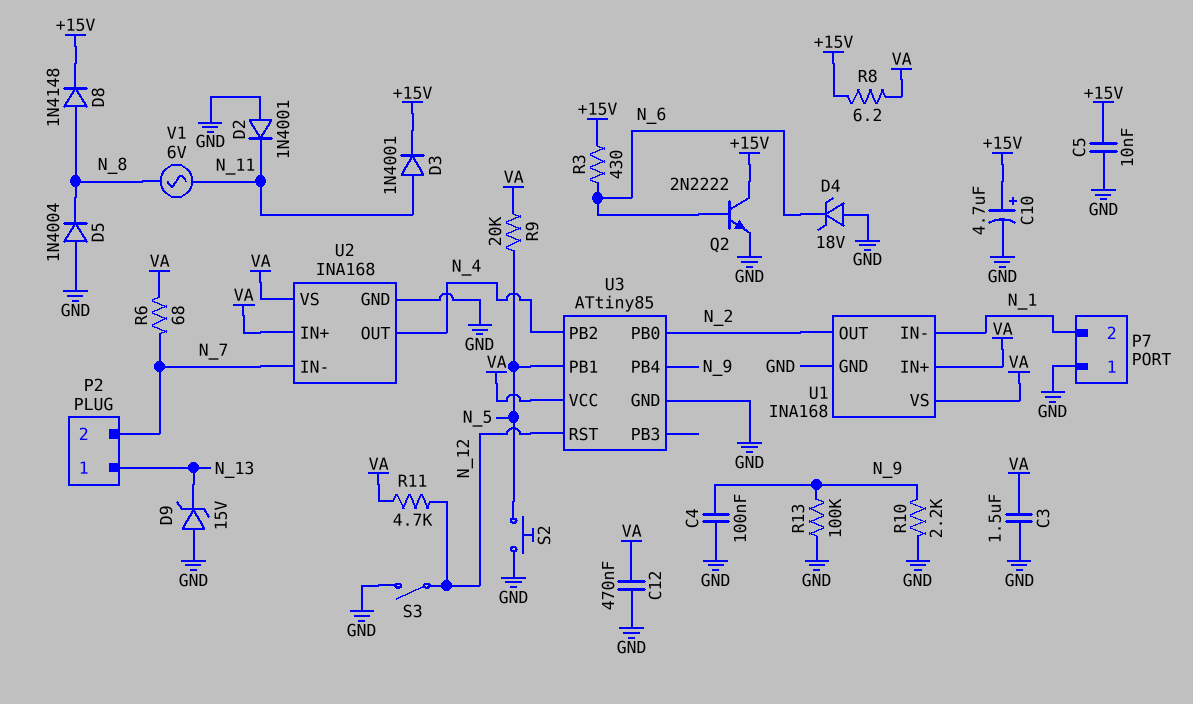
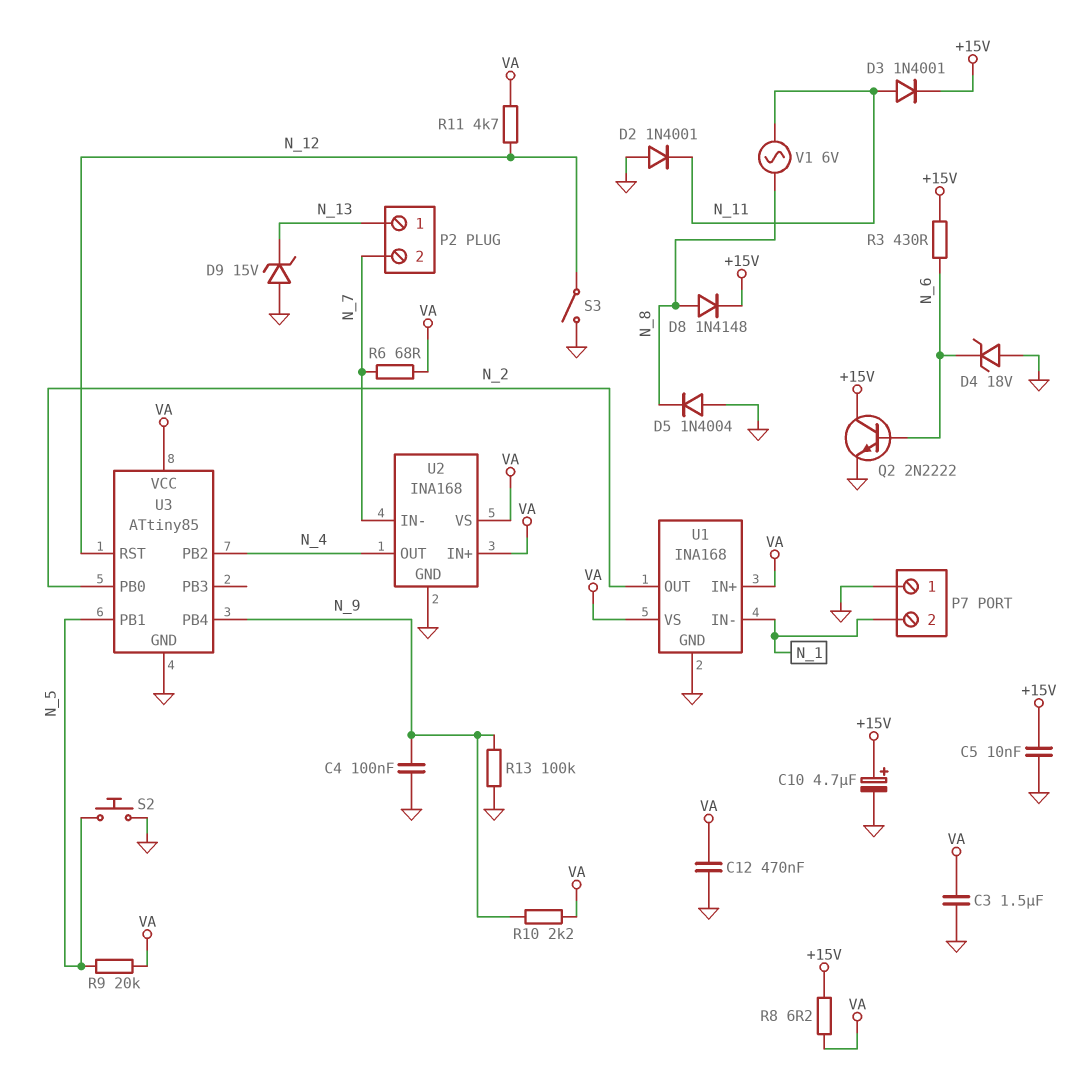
R10: 2.2k (GND, N_9) -> 2.2k (N_9, VA)

